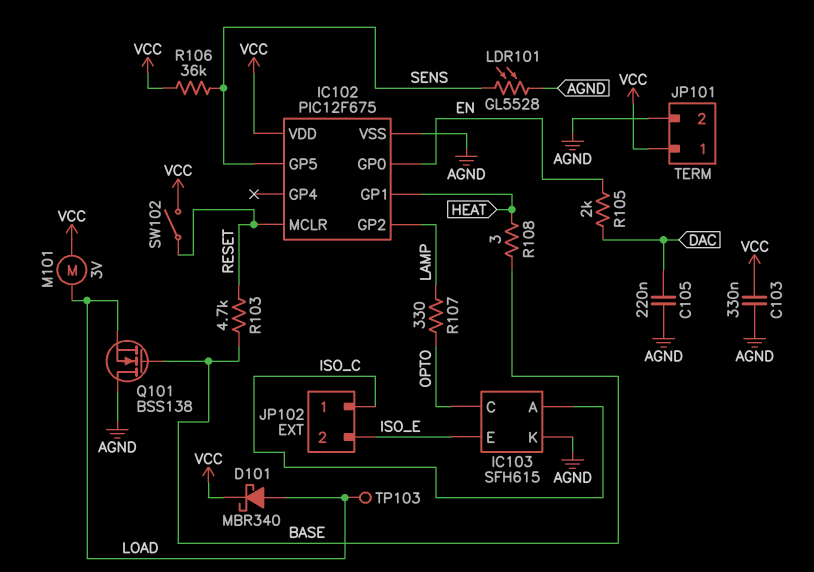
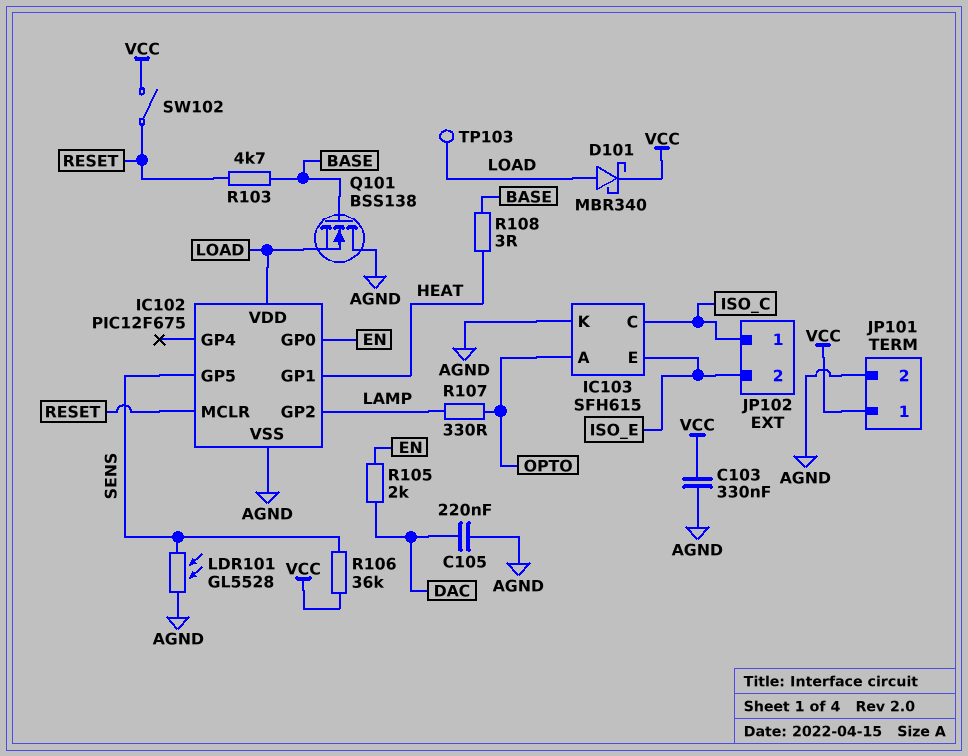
IC102 pin VDD: VCC -> LOAD
IC103 pin A: ISO_C -> OPTO
IC103 pin C: OPTO -> ISO_C
M101: motor 3V (LOAD, VCC) -> none

